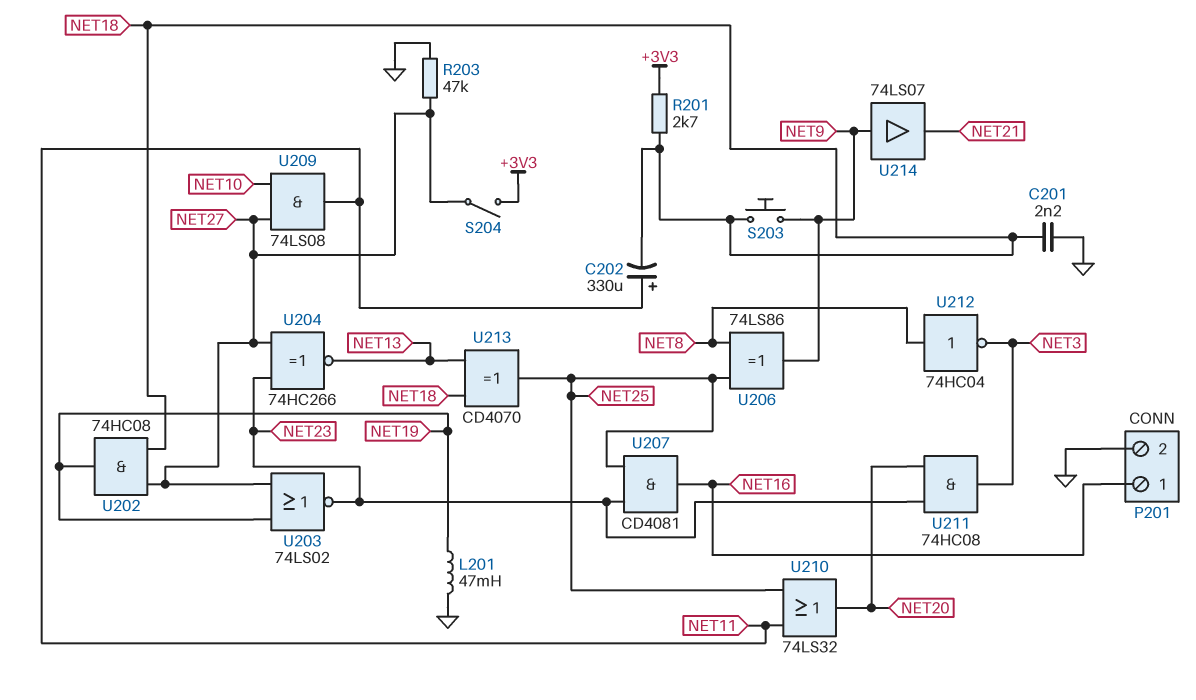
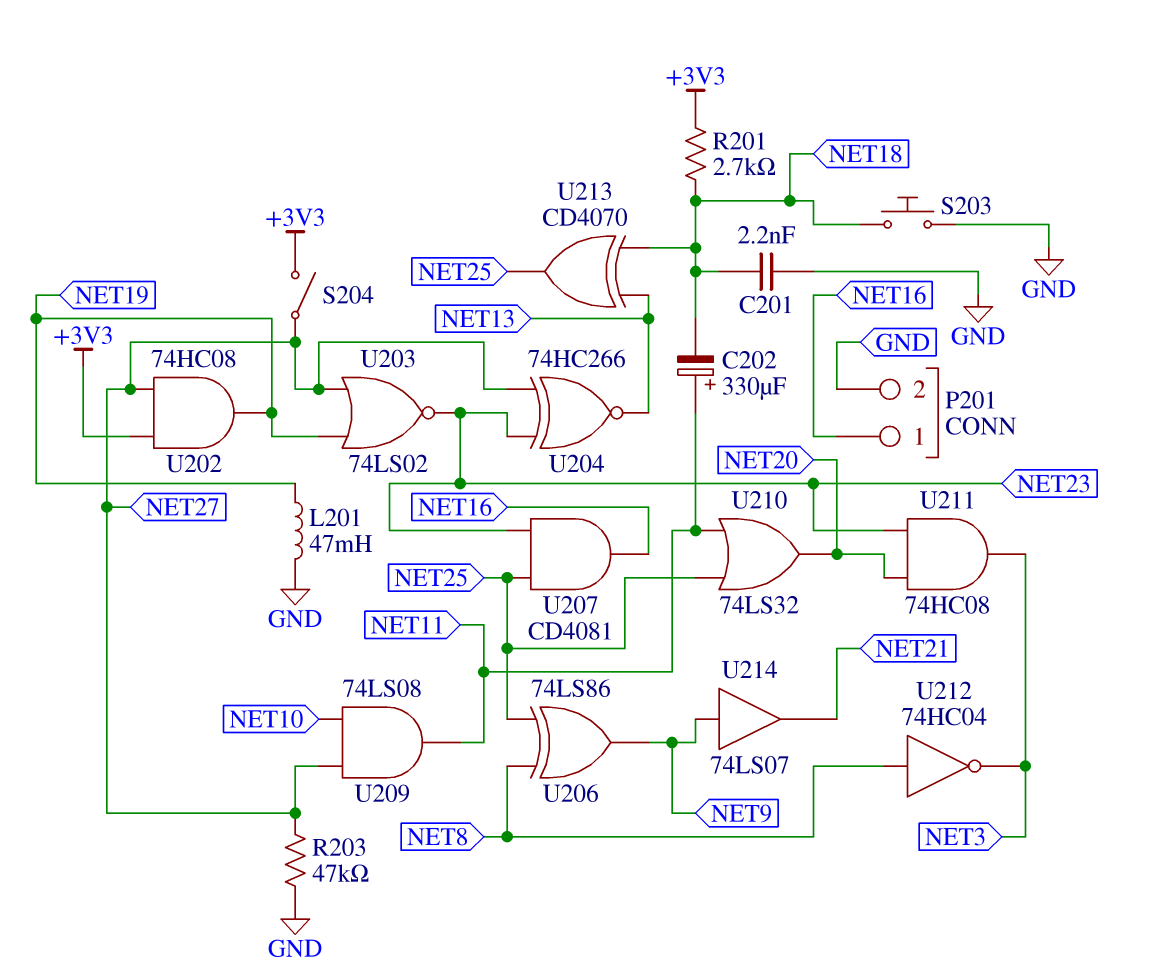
S203: button (NET9, NET18) -> button (GND, NET18)
U202: AND 74HC08 (in NET18, in NET27, out NET19) -> AND 74HC08 (in +3V3, in NET27, out NET19)

